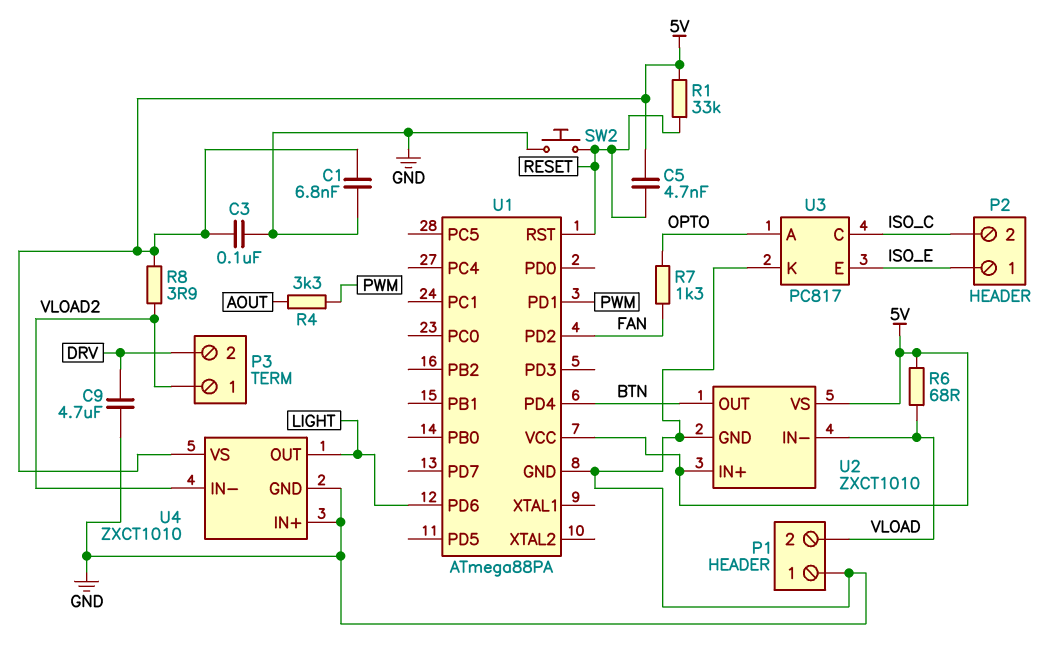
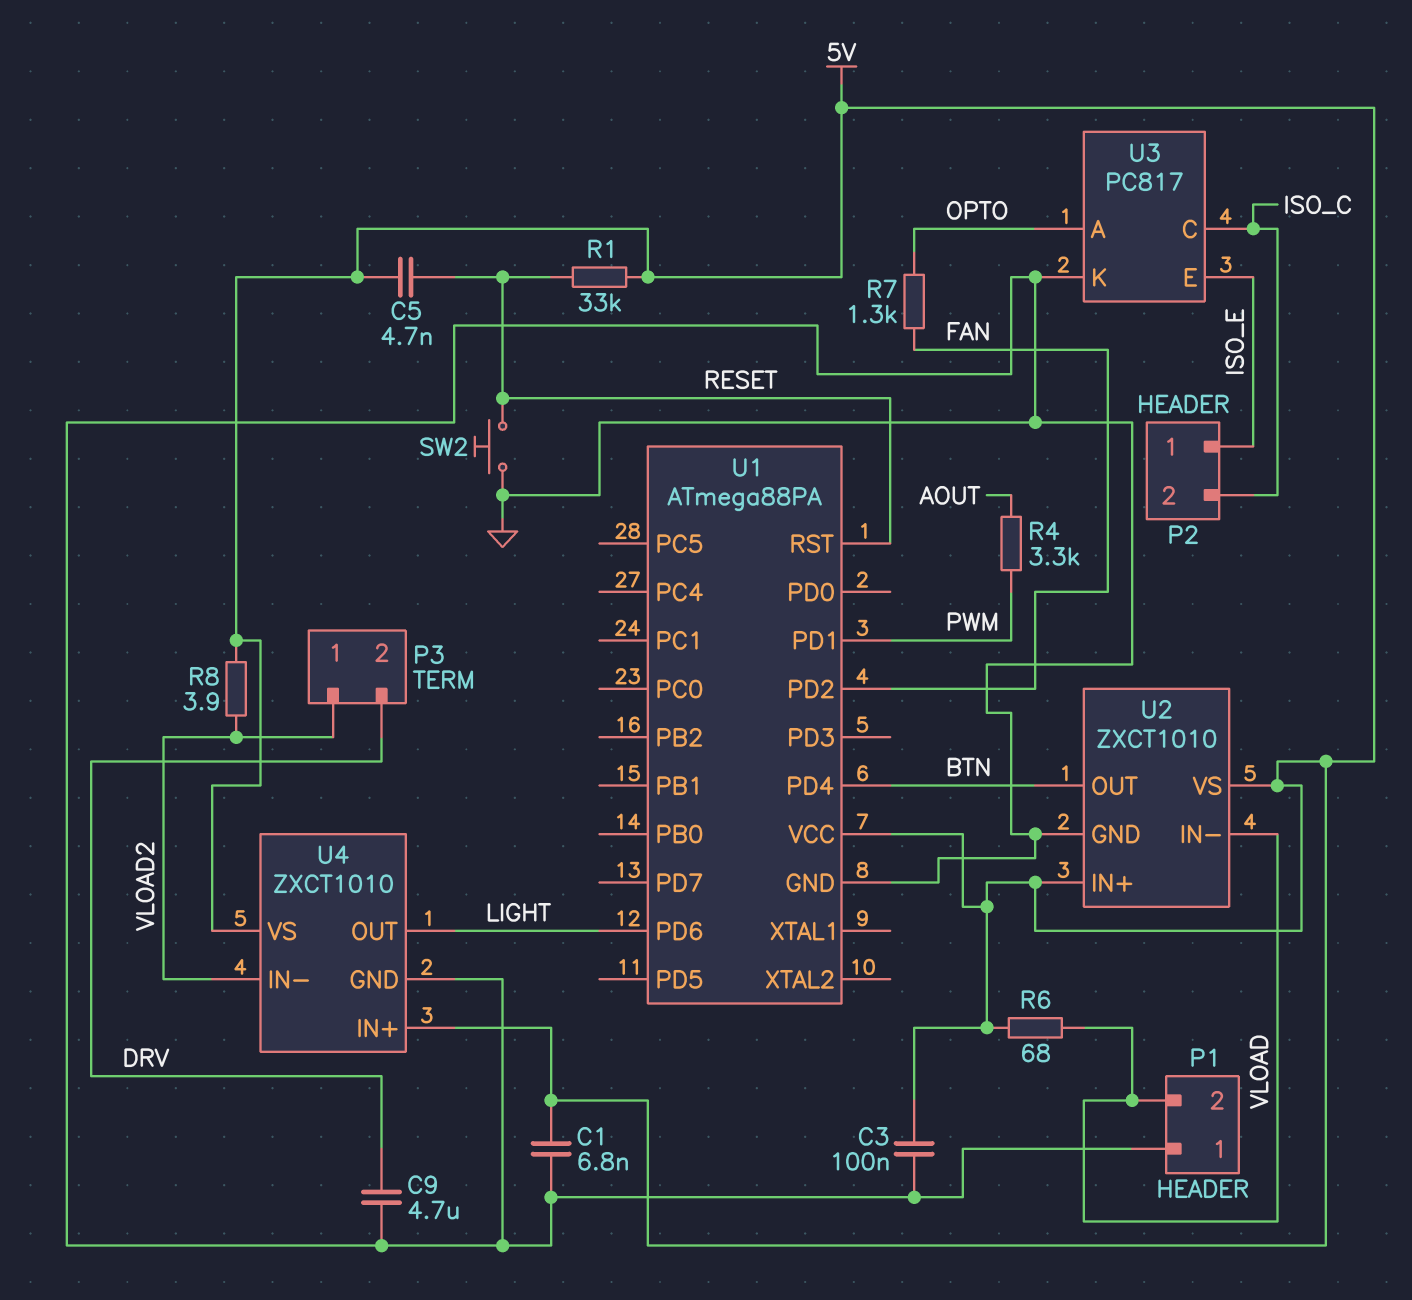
U4 pin IN+: GND -> 5V

